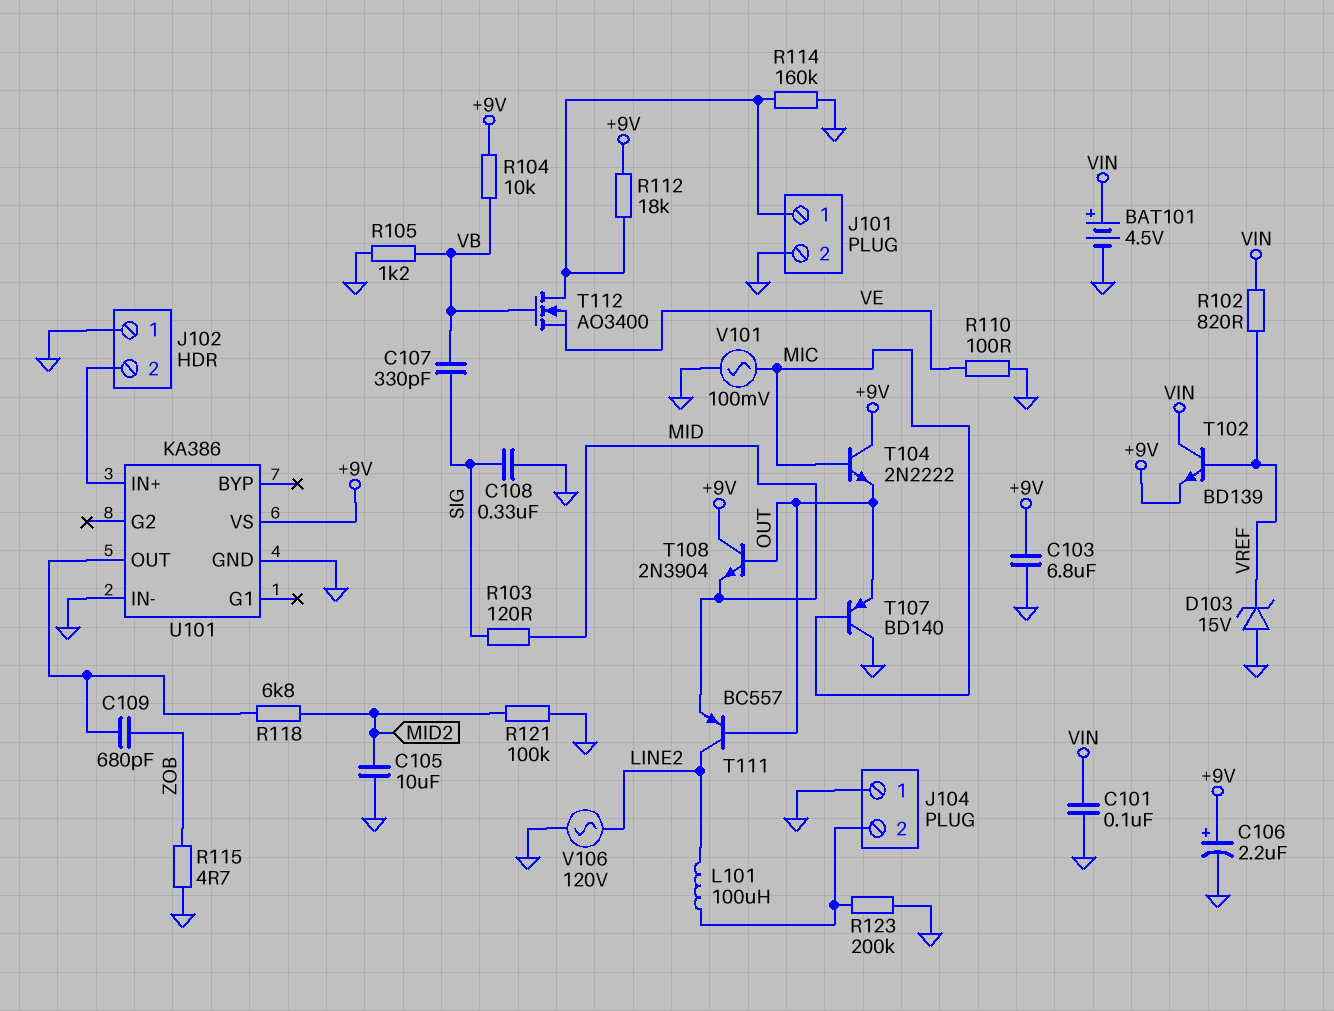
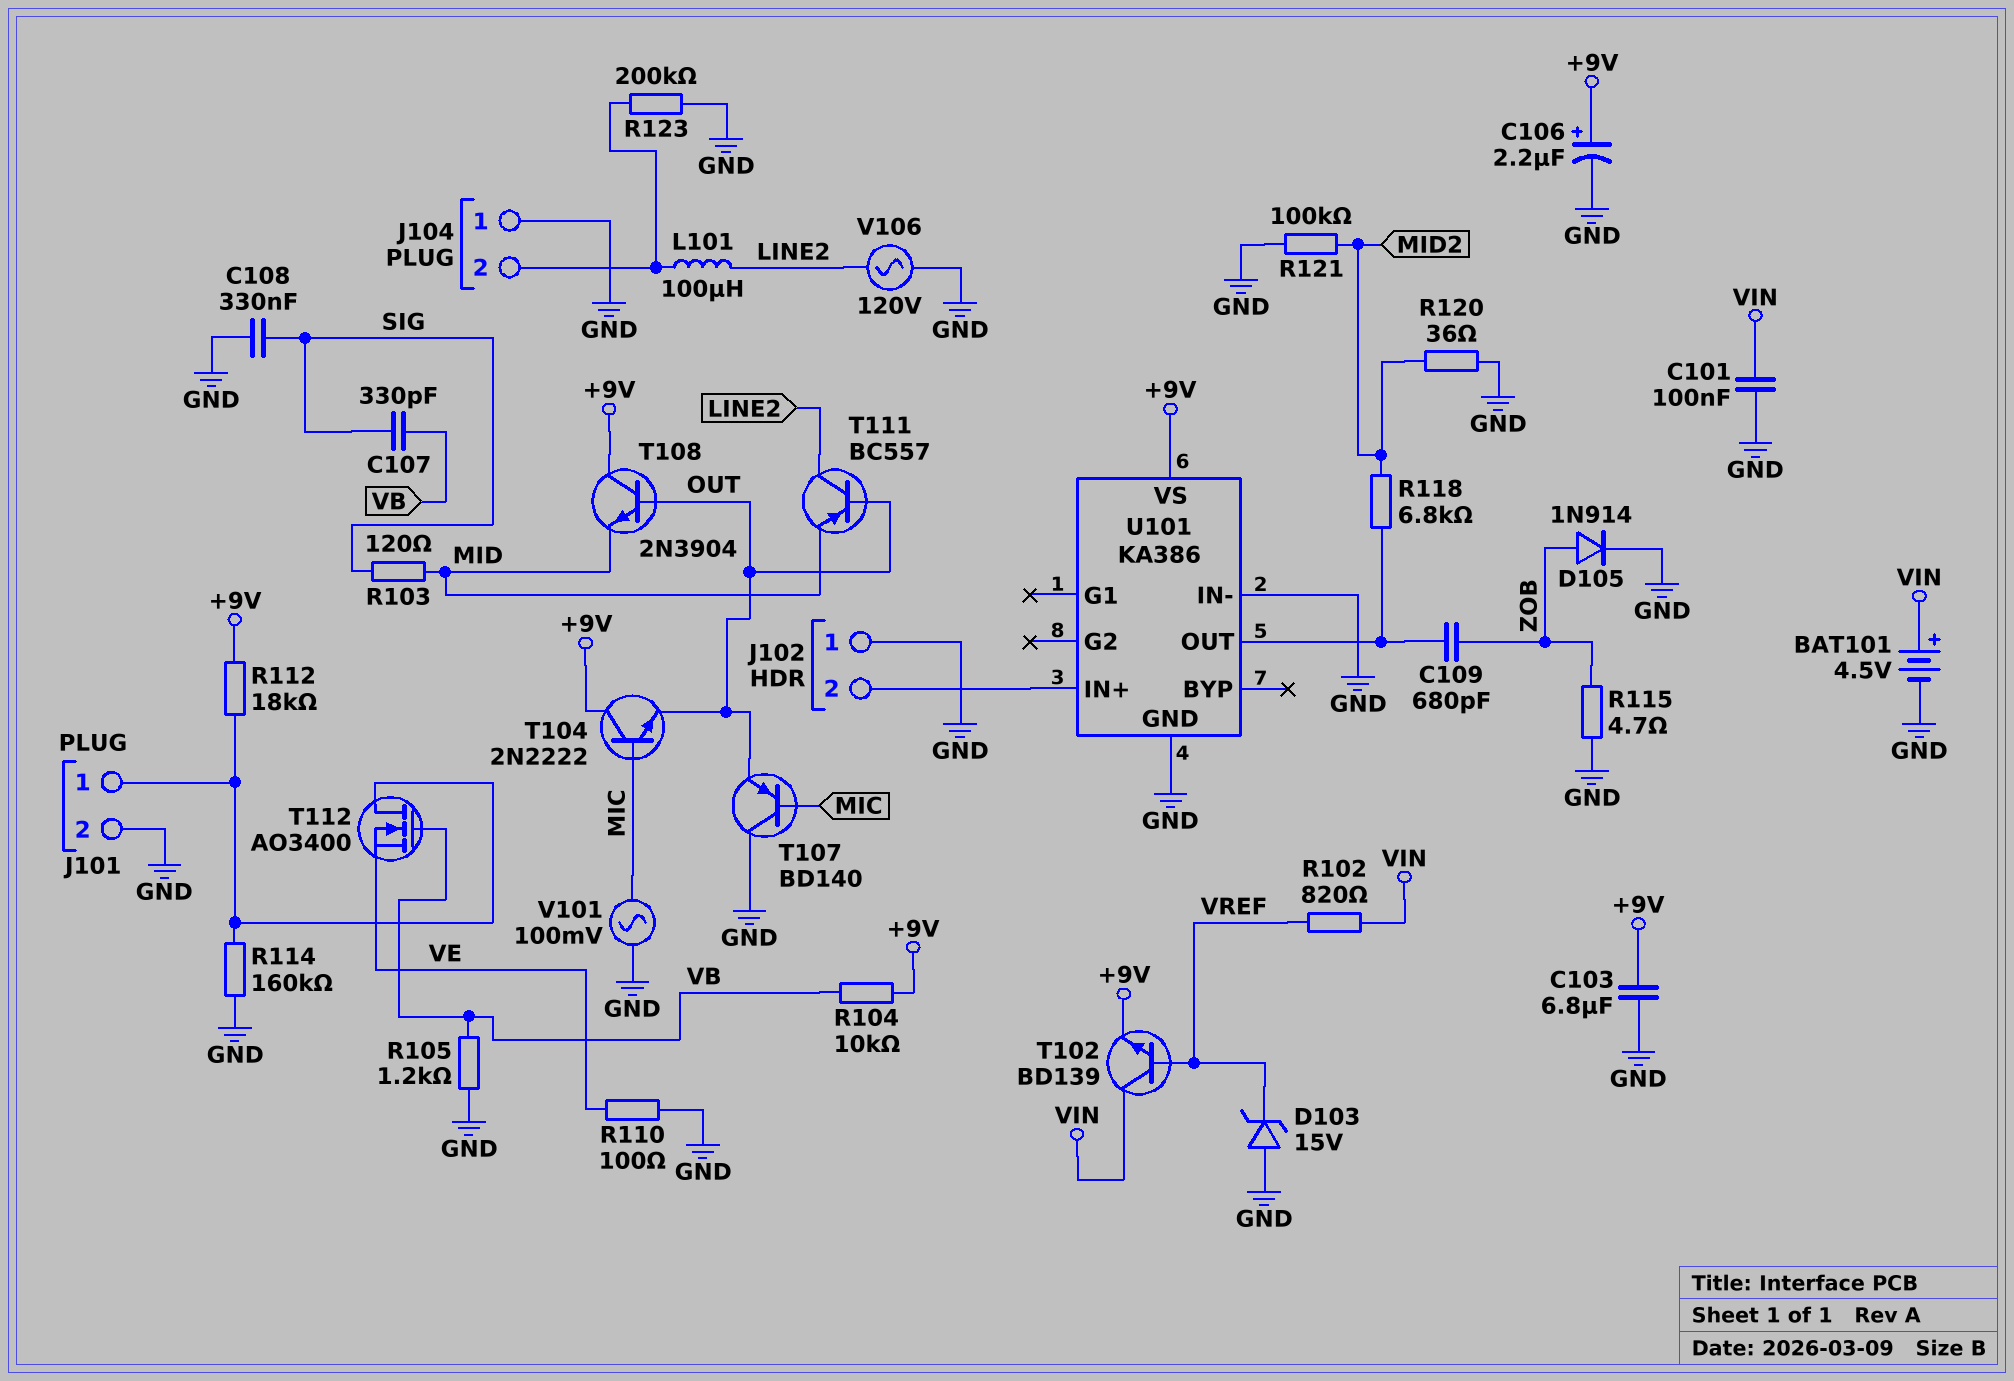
C105: 10uF (GND, MID2) -> none
D105: none -> diode 1N914 (A ZOB, K GND)
R120: none -> 36 (GND, MID2)

